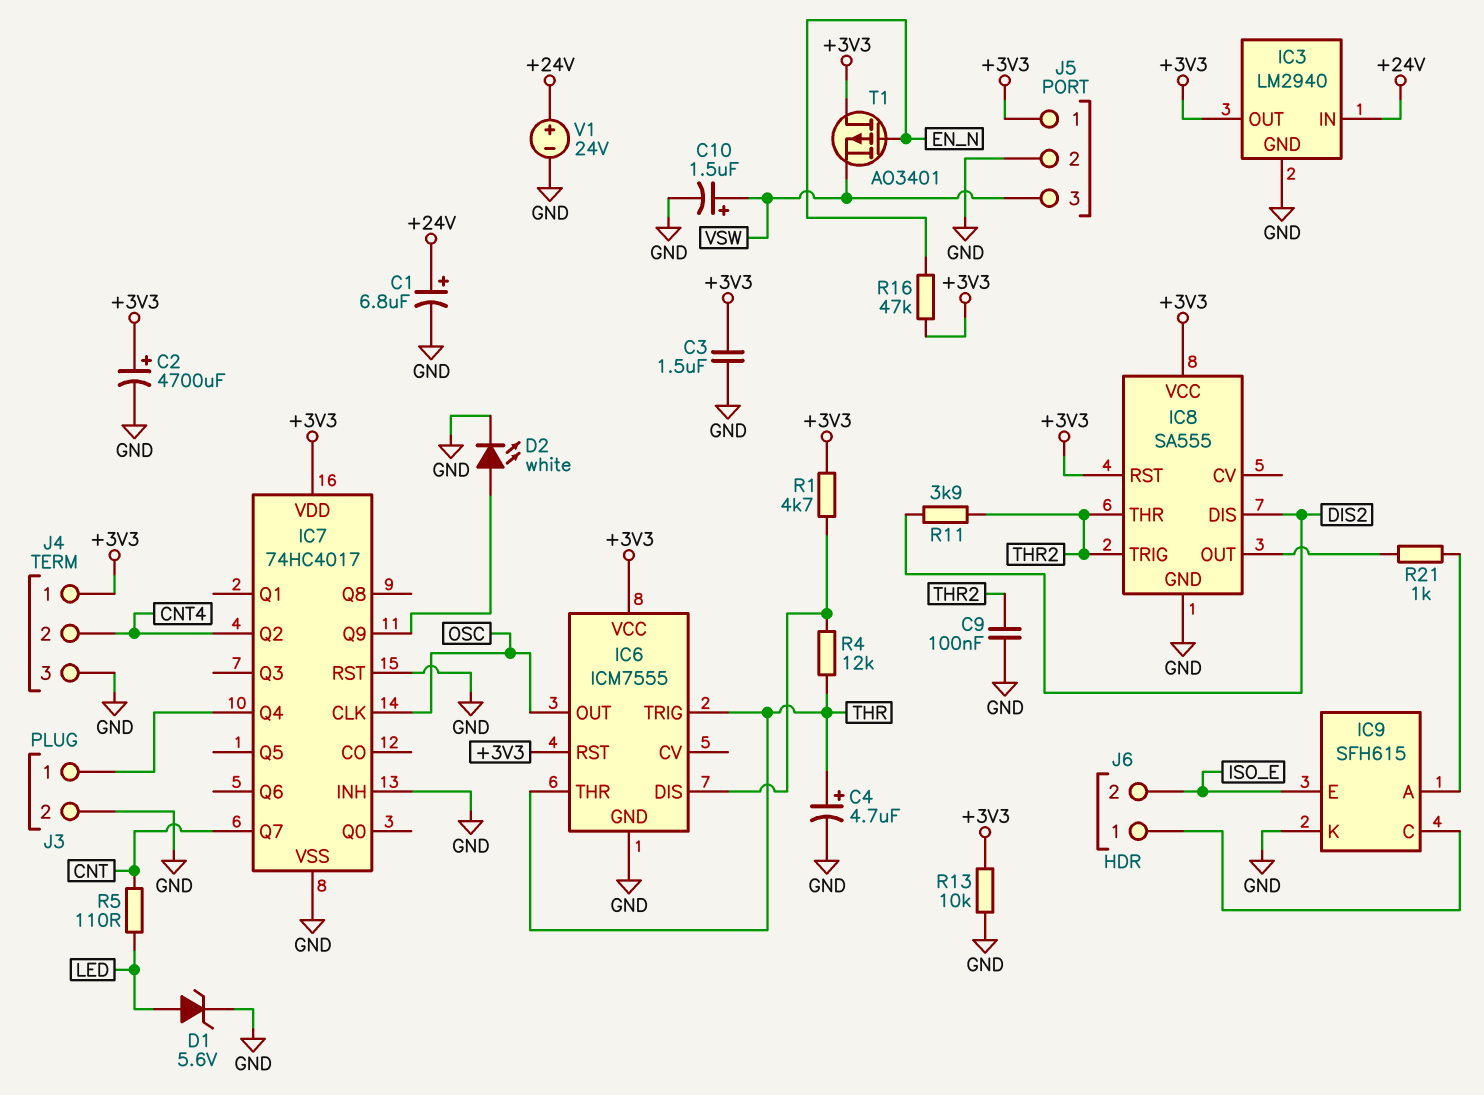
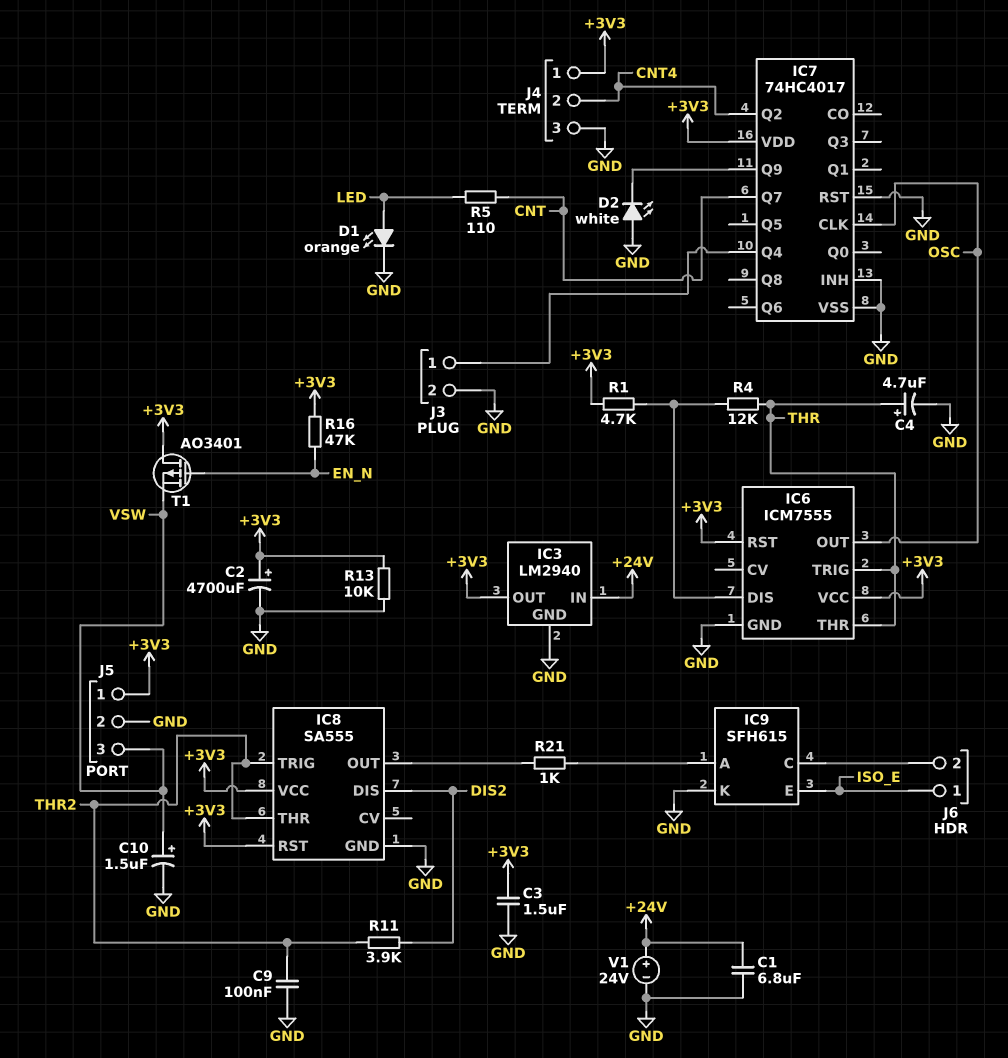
C1: 6.8uF (plus +24V, minus GND) -> 6.8uF (+24V, GND)
D1: zener 5.6V (A LED, K GND) -> LED orange (A LED, K GND)
D2: LED white (A IC7/Q9, K GND) -> LED white (A GND, K IC7/Q9)
J6 pin 1: IC9/C -> ISO_E
J6 pin 2: ISO_E -> IC9/C

